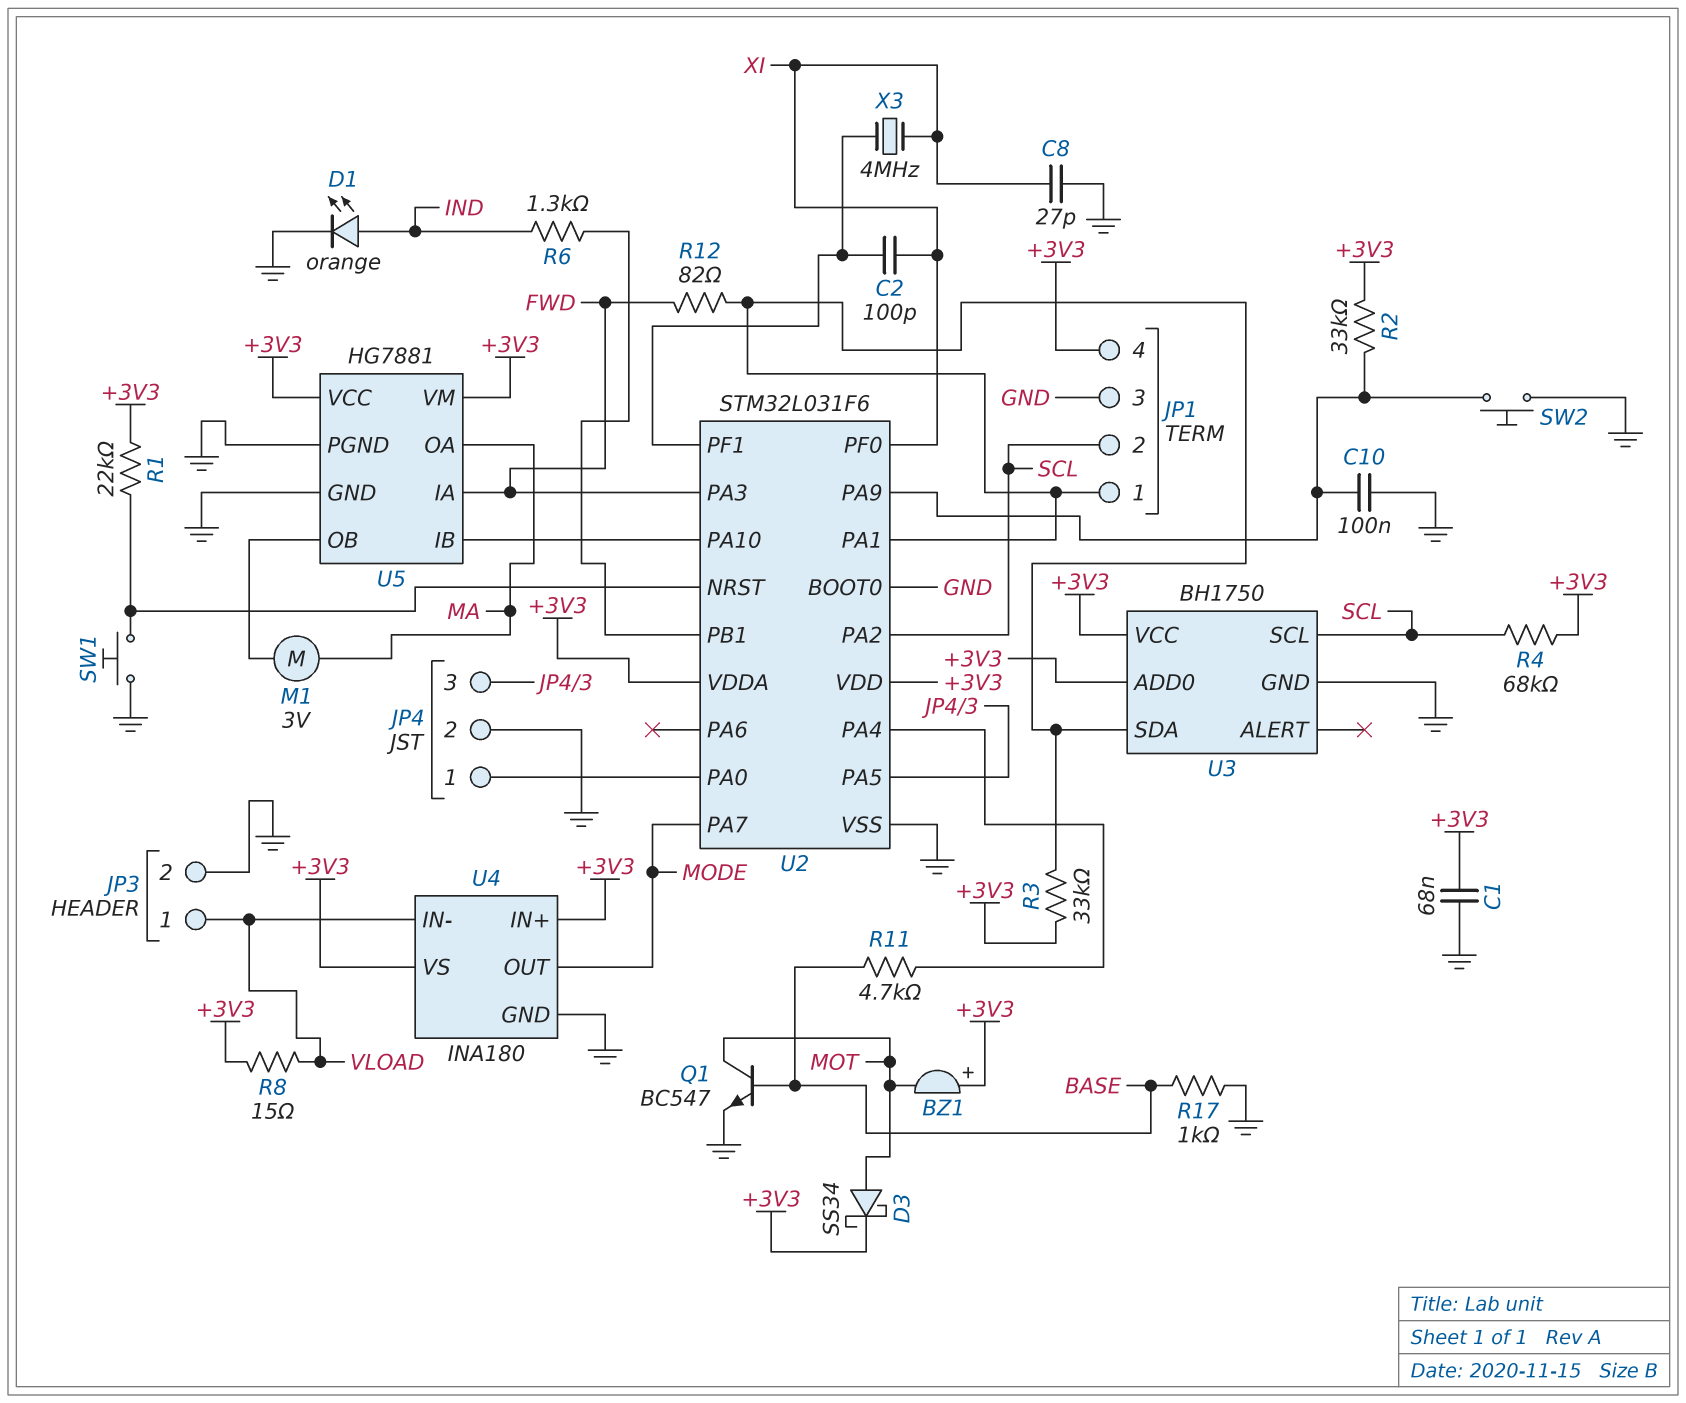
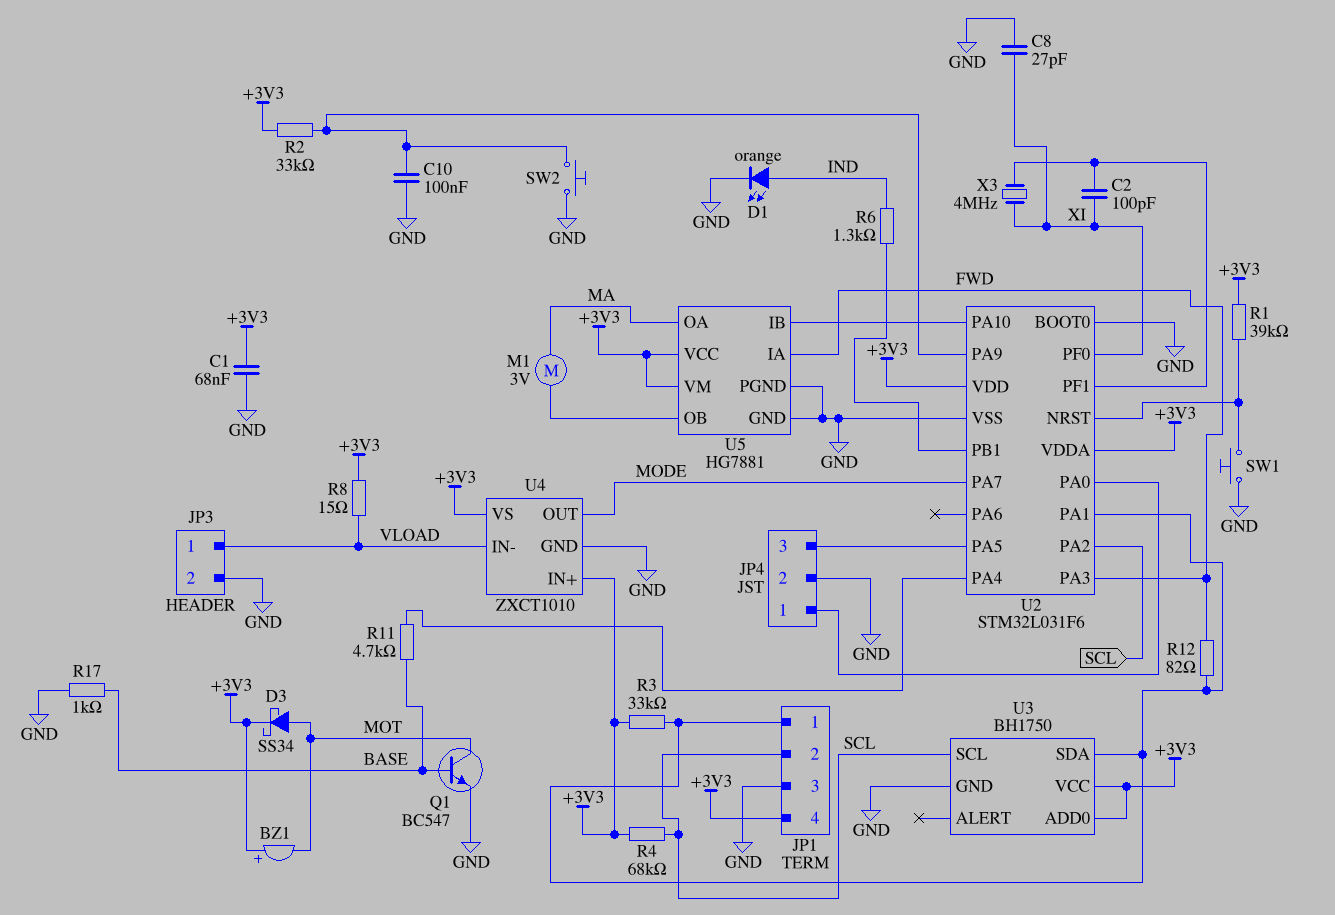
R1: 22k (+3V3, U2/NRST) -> 39k (+3V3, U2/NRST)
U4: INA180 -> ZXCT1010

